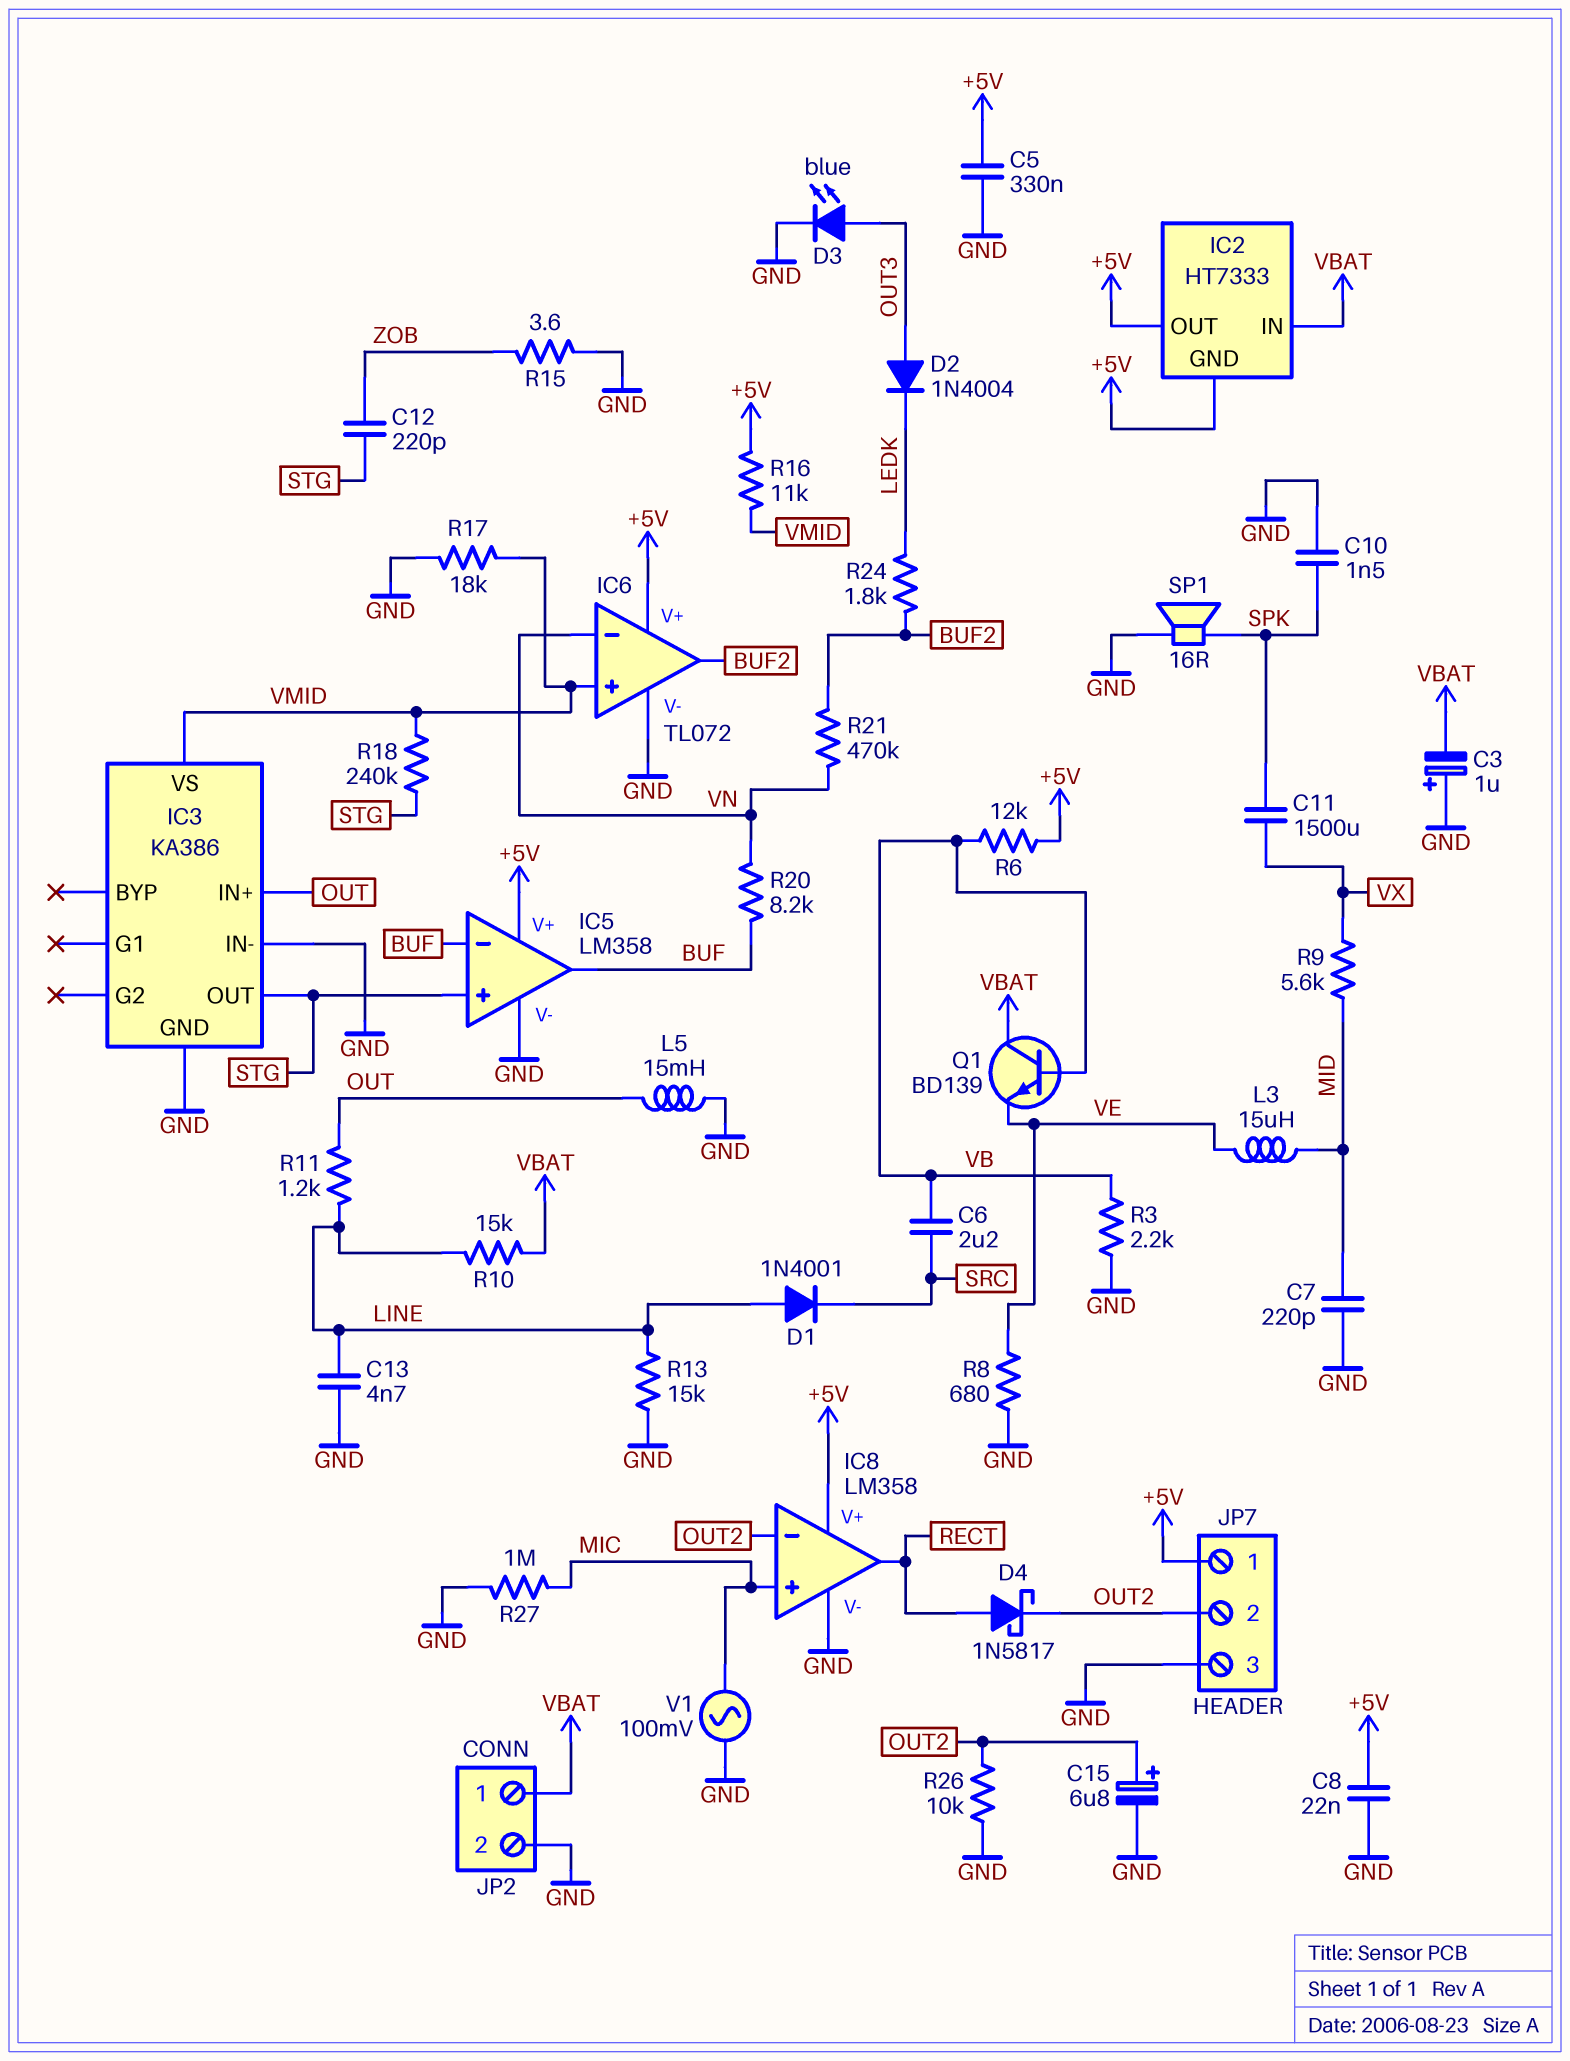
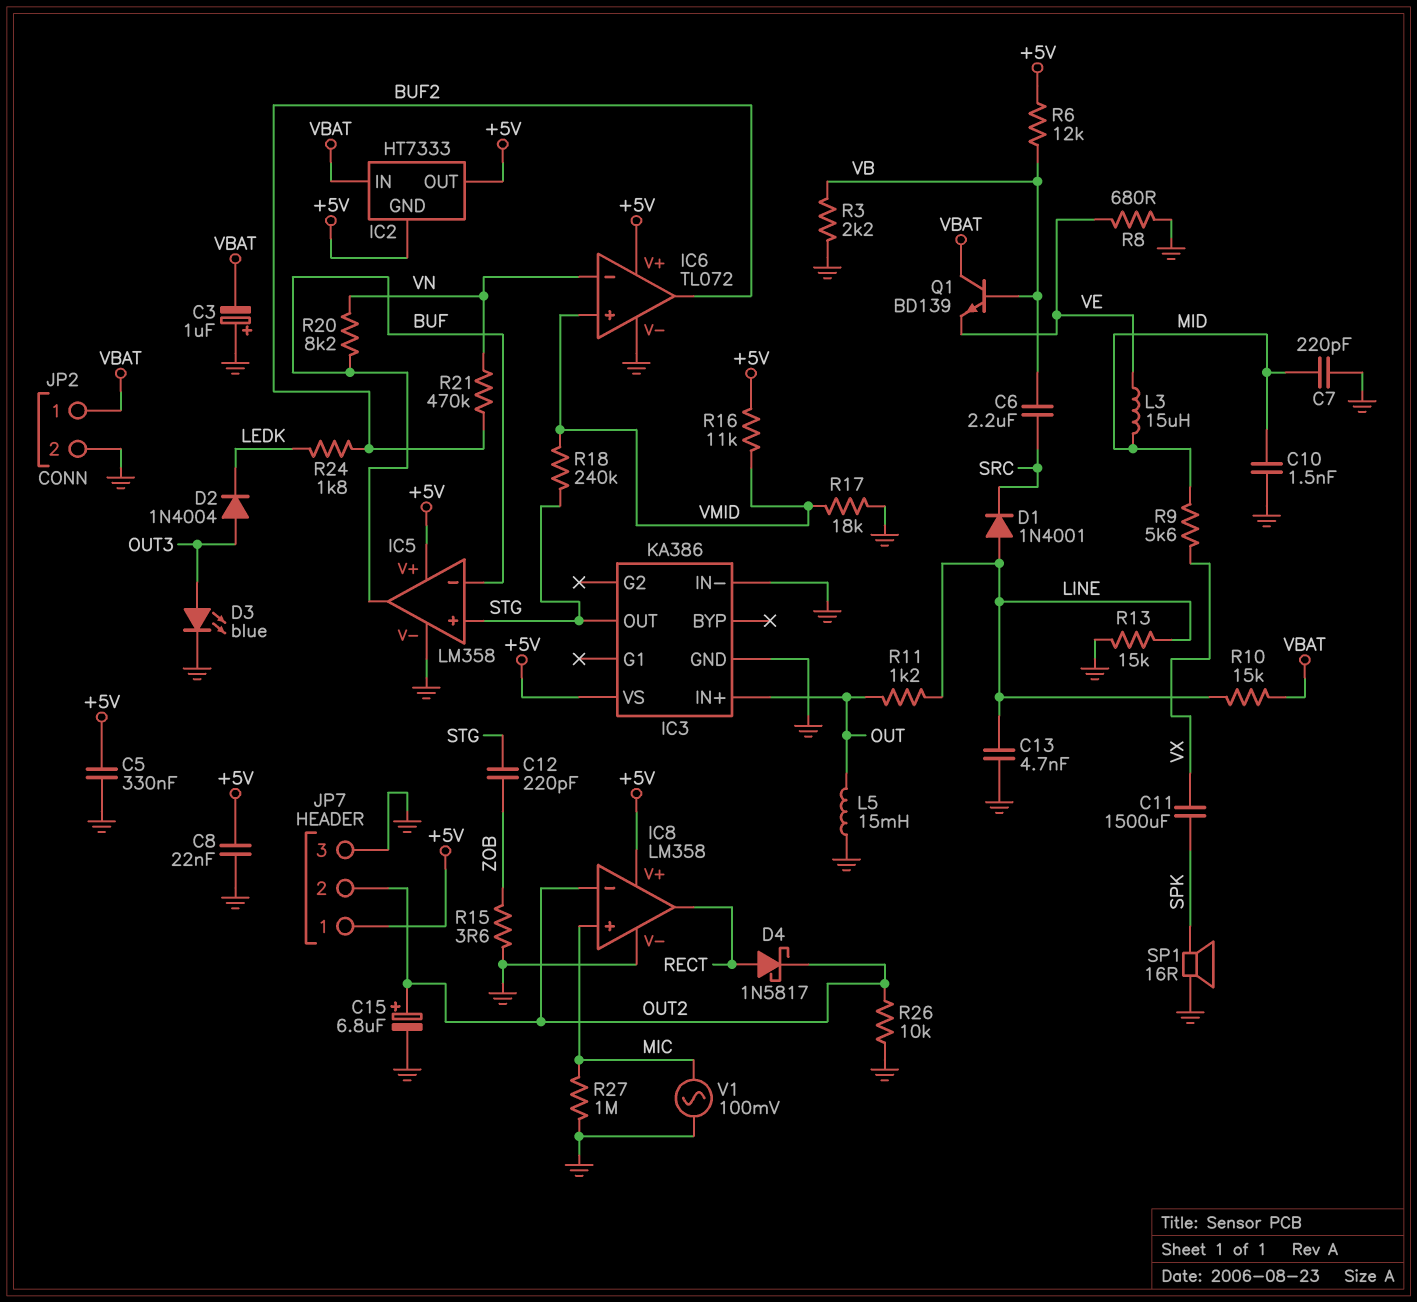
C10: 1.5nF (GND, SPK) -> 1.5nF (GND, MID)
IC3 pin VS: VMID -> +5V

